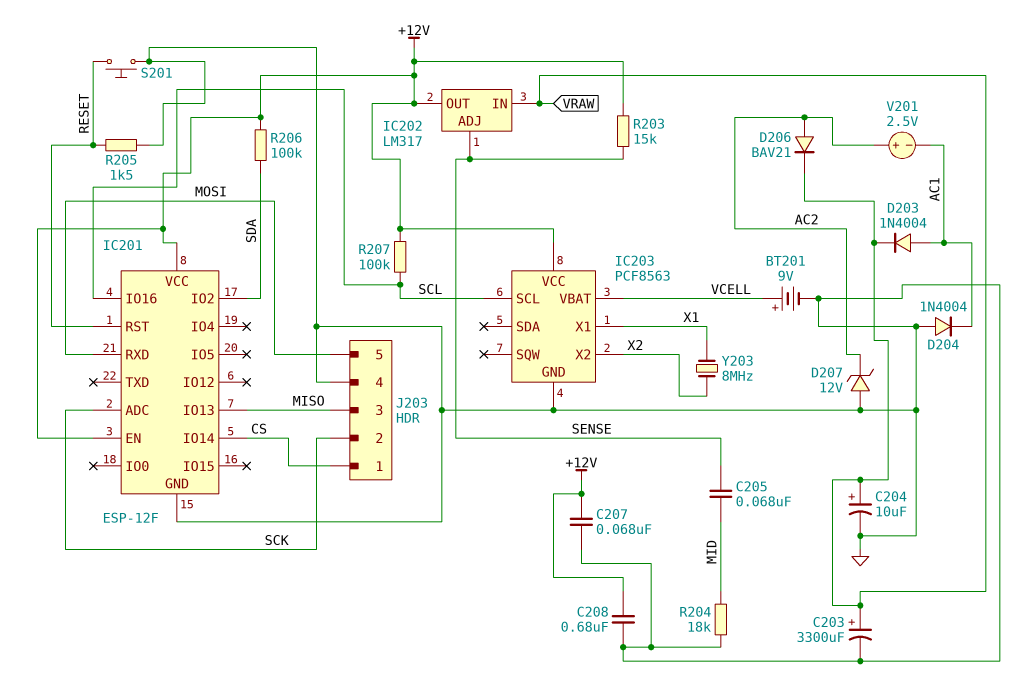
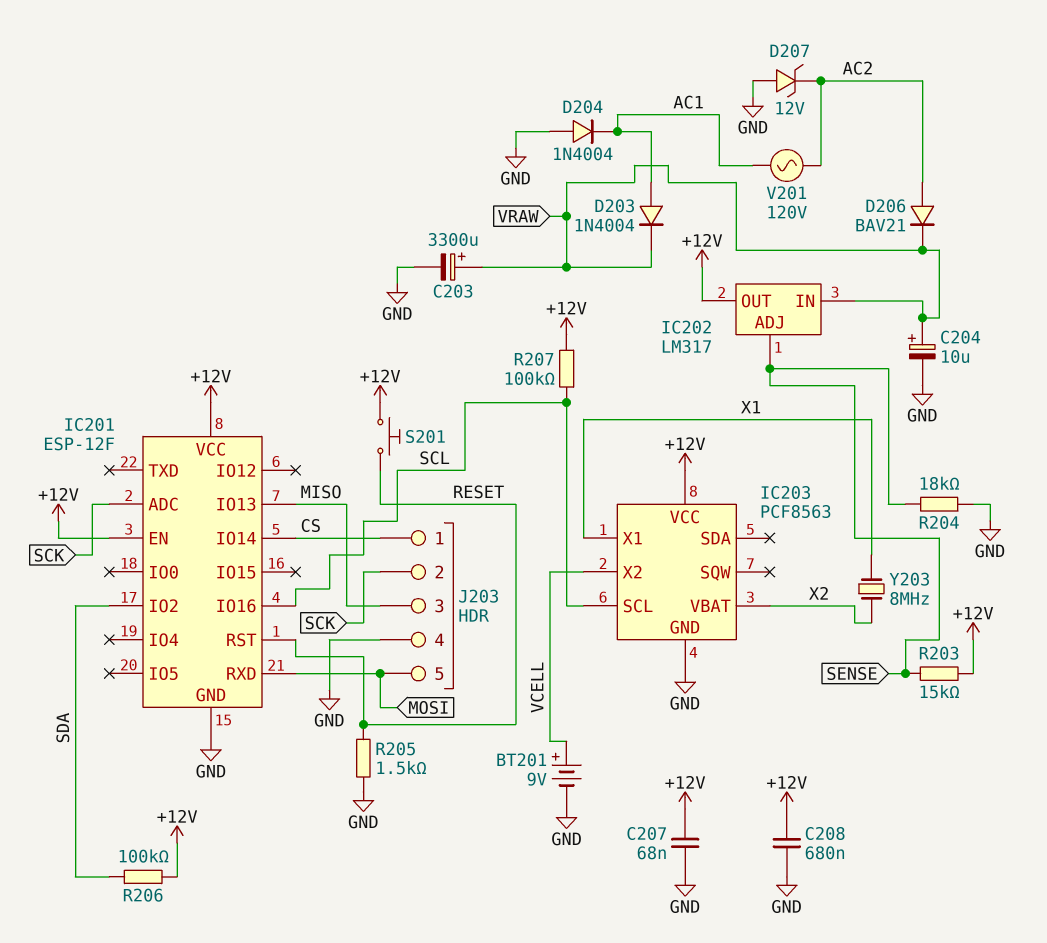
C205: 68nF (MID, SENSE) -> none
IC203 pin VBAT: VCELL -> X2
IC203 pin X2: X2 -> VCELL
R204: 18k (GND, MID) -> 18k (GND, SENSE)
S201: button (GND, RESET) -> button (+12V, RESET)
V201: 2.5V (plus AC2, minus AC1) -> AC 120V (AC1, AC2)

